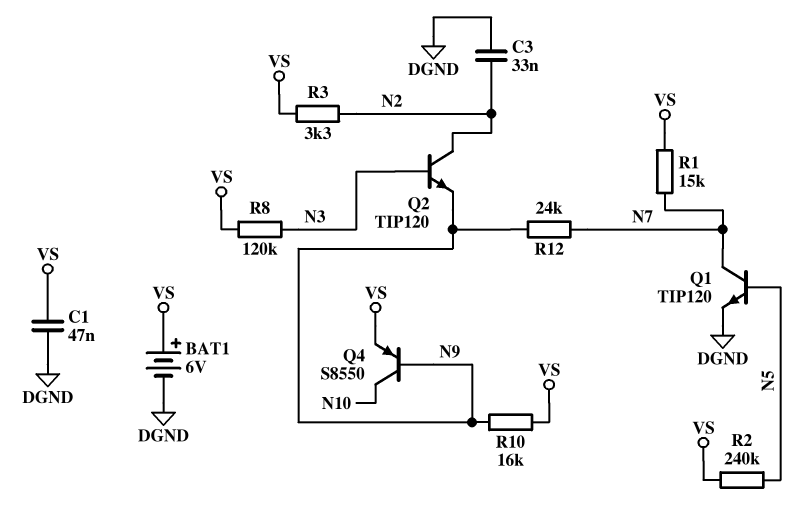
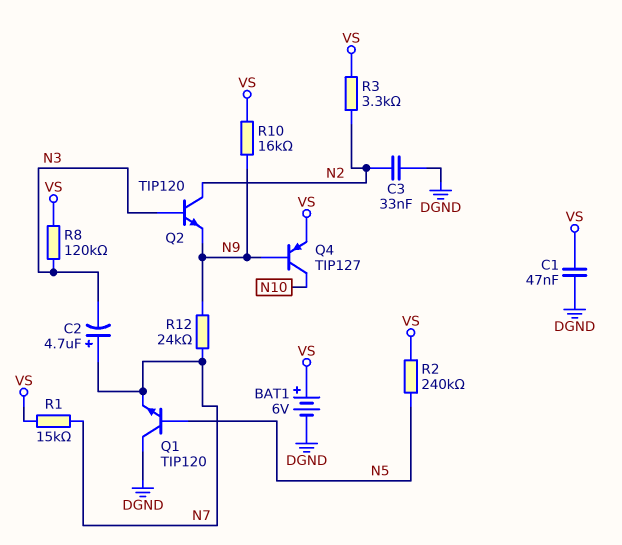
C2: none -> 4.7uF (plus N7, minus N3)
Q1: NPN TIP120 (B N5, C N7, E DGND) -> NPN TIP120 (B N5, C DGND, E N7)
Q4: PNP S8550 (B N9, C N10, E VS) -> PNP TIP127 (B N9, C N10, E VS)

